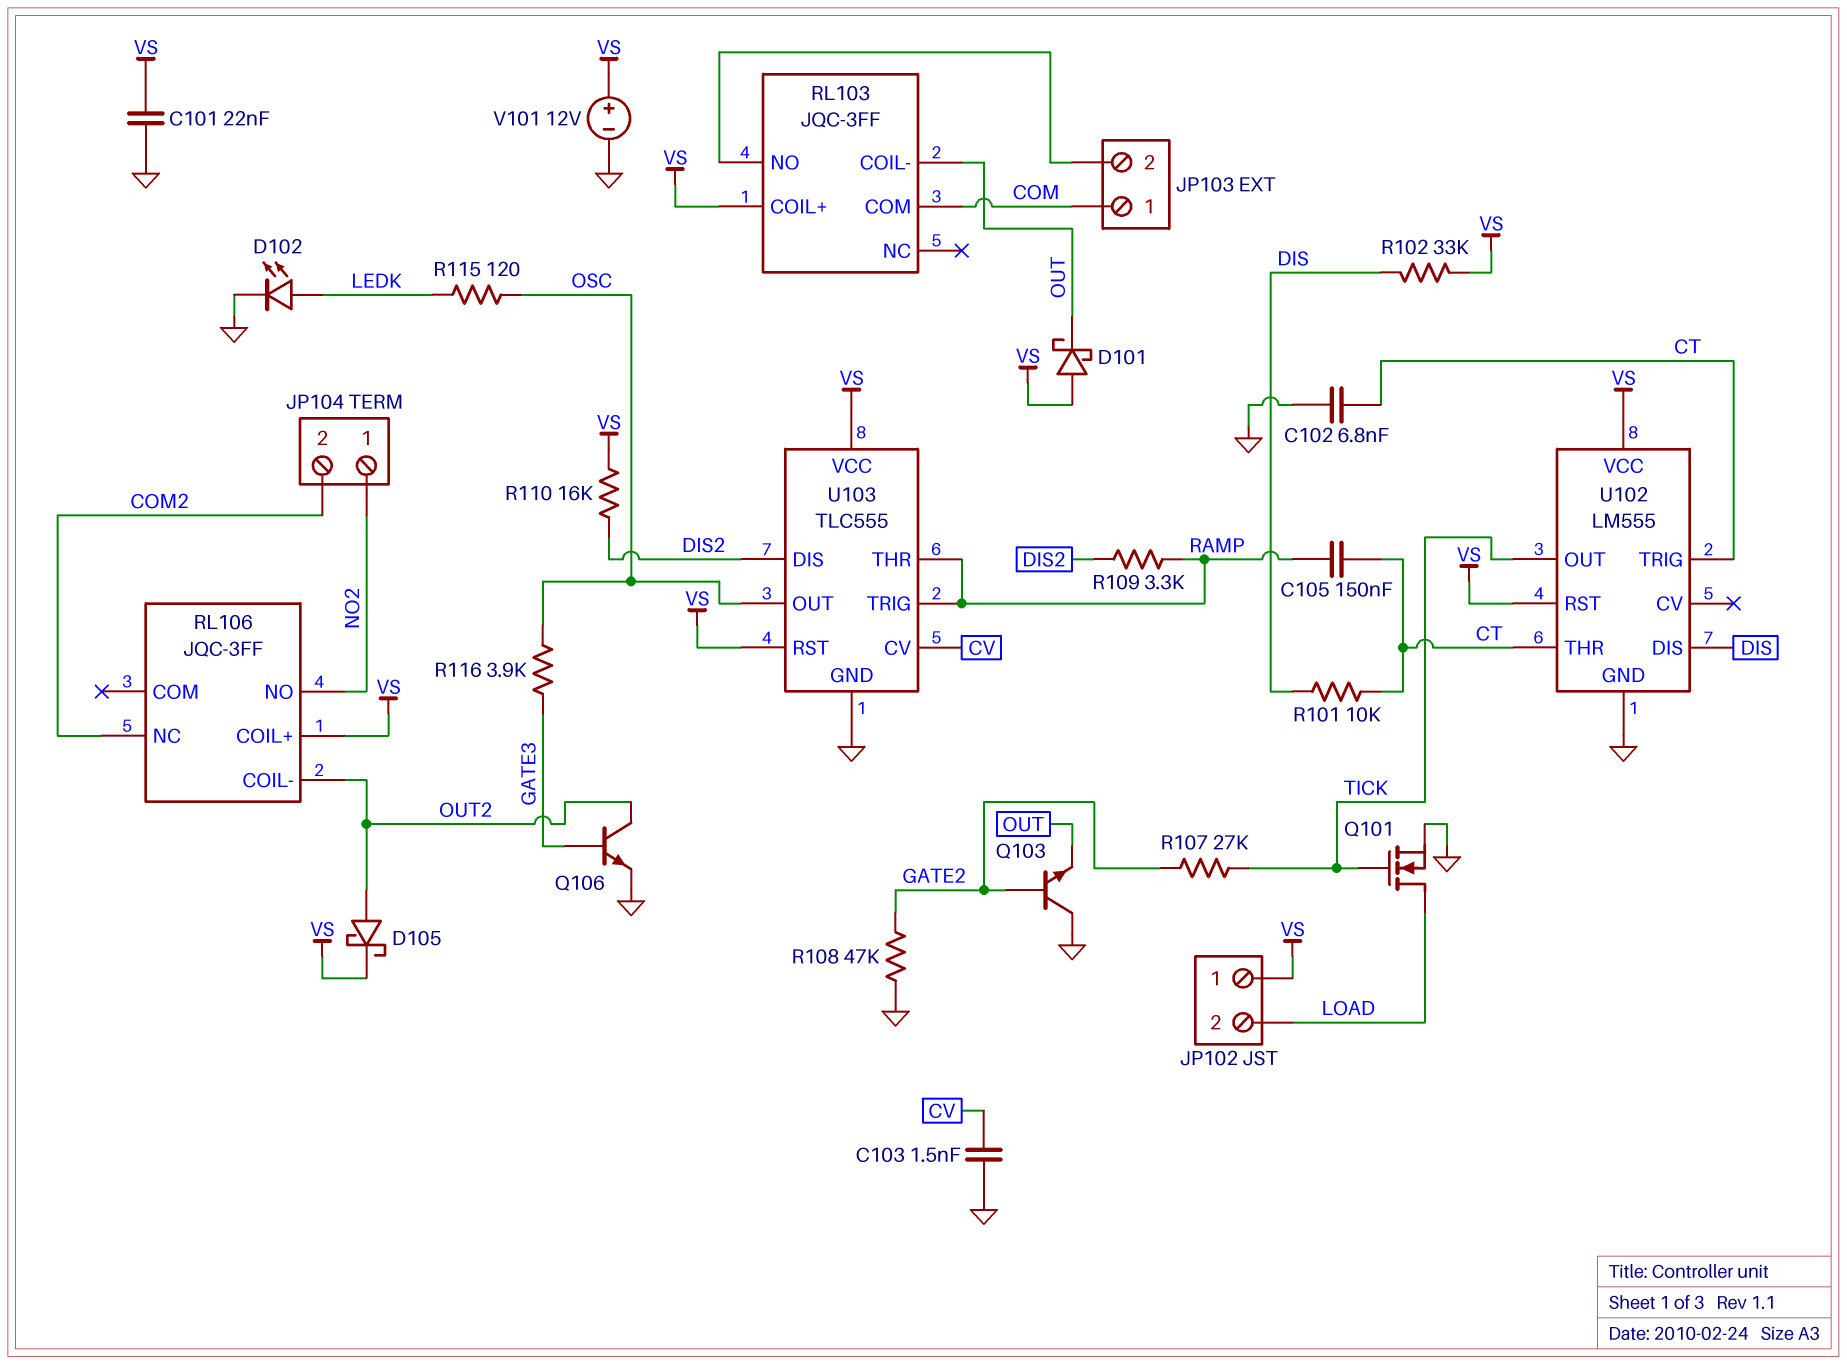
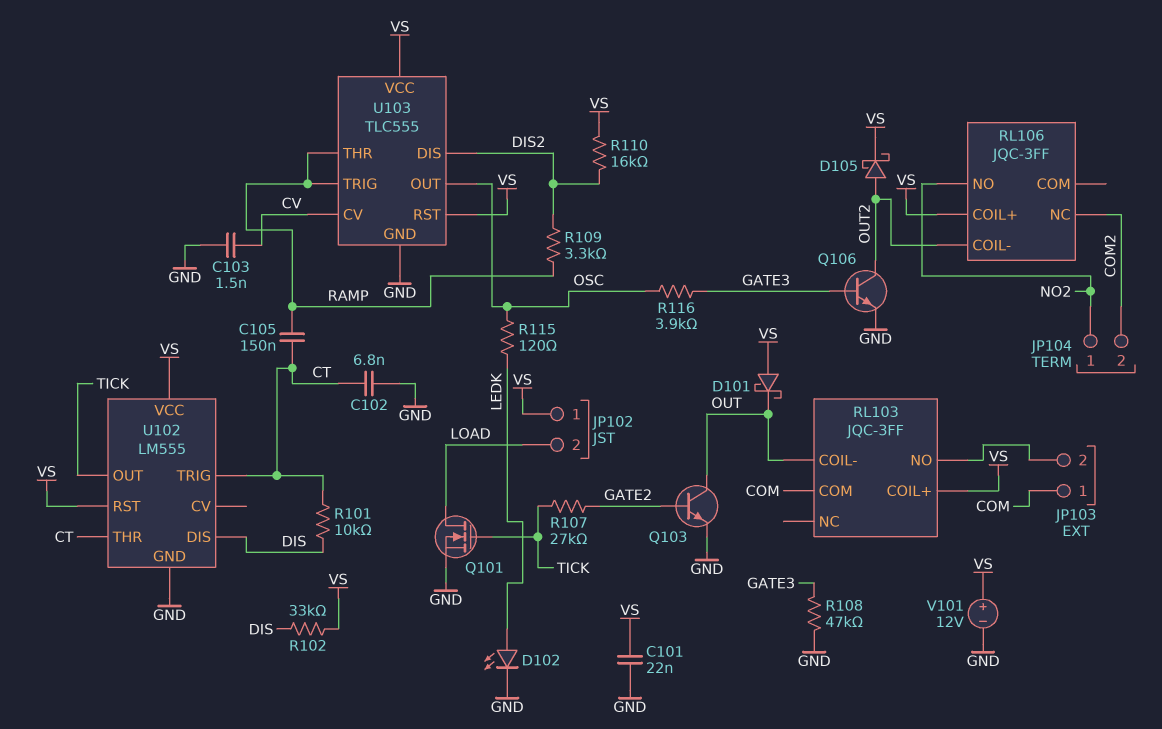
Q103: NPN (B GATE2, C GND, E OUT) -> NPN (B GATE2, C OUT, E GND)
R108: 47k (GATE2, GND) -> 47k (GATE3, GND)

